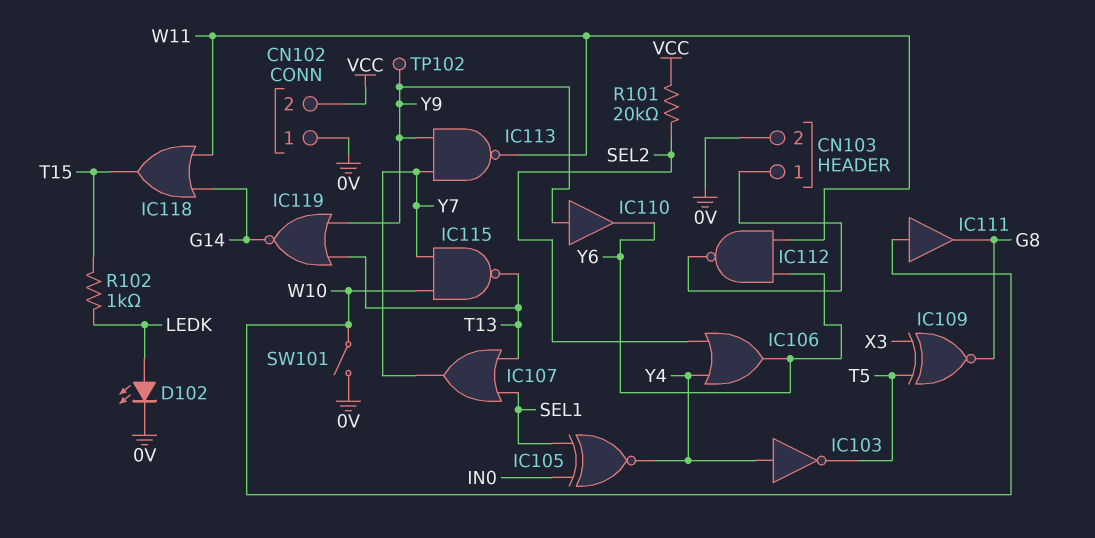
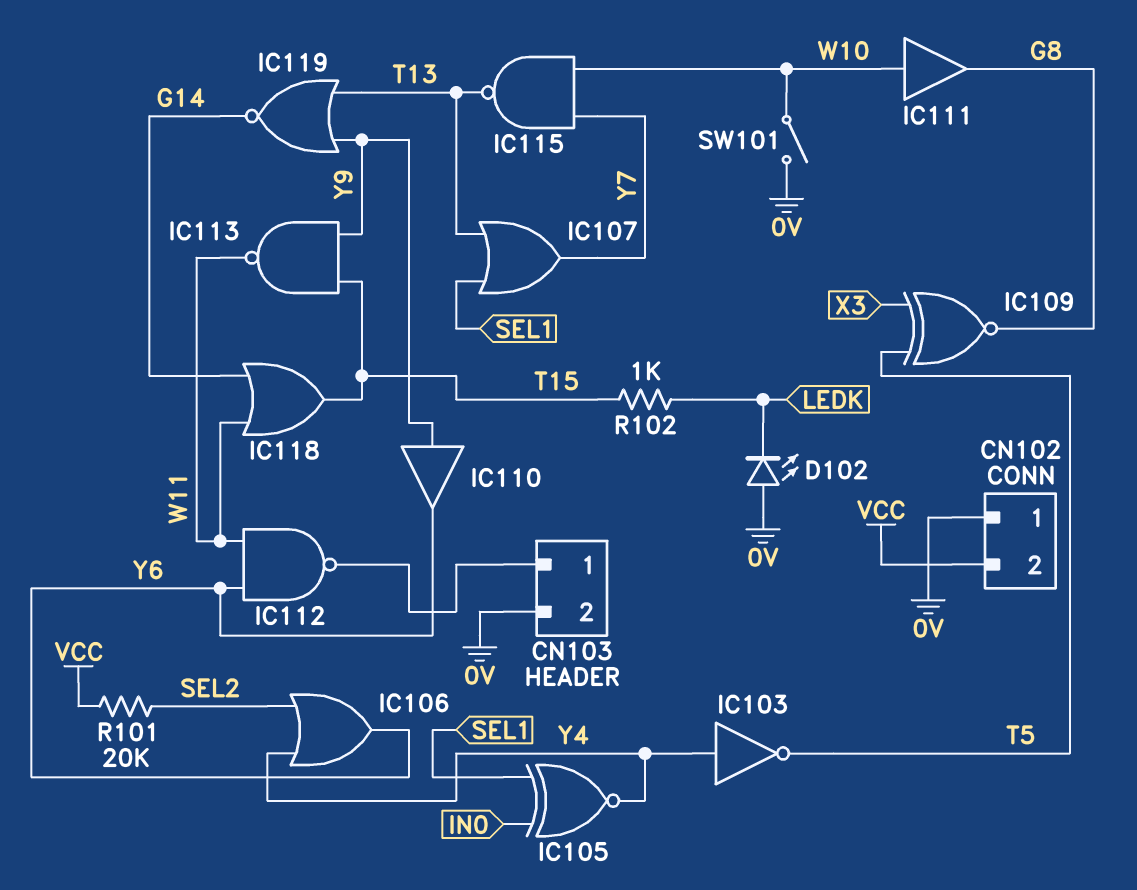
D102: LED (A LEDK, K 0V) -> LED (A 0V, K LEDK)
IC113: NAND (in Y7, in Y9, out W11) -> NAND (in T15, in Y9, out W11)
TP102: test point (Y9) -> none

